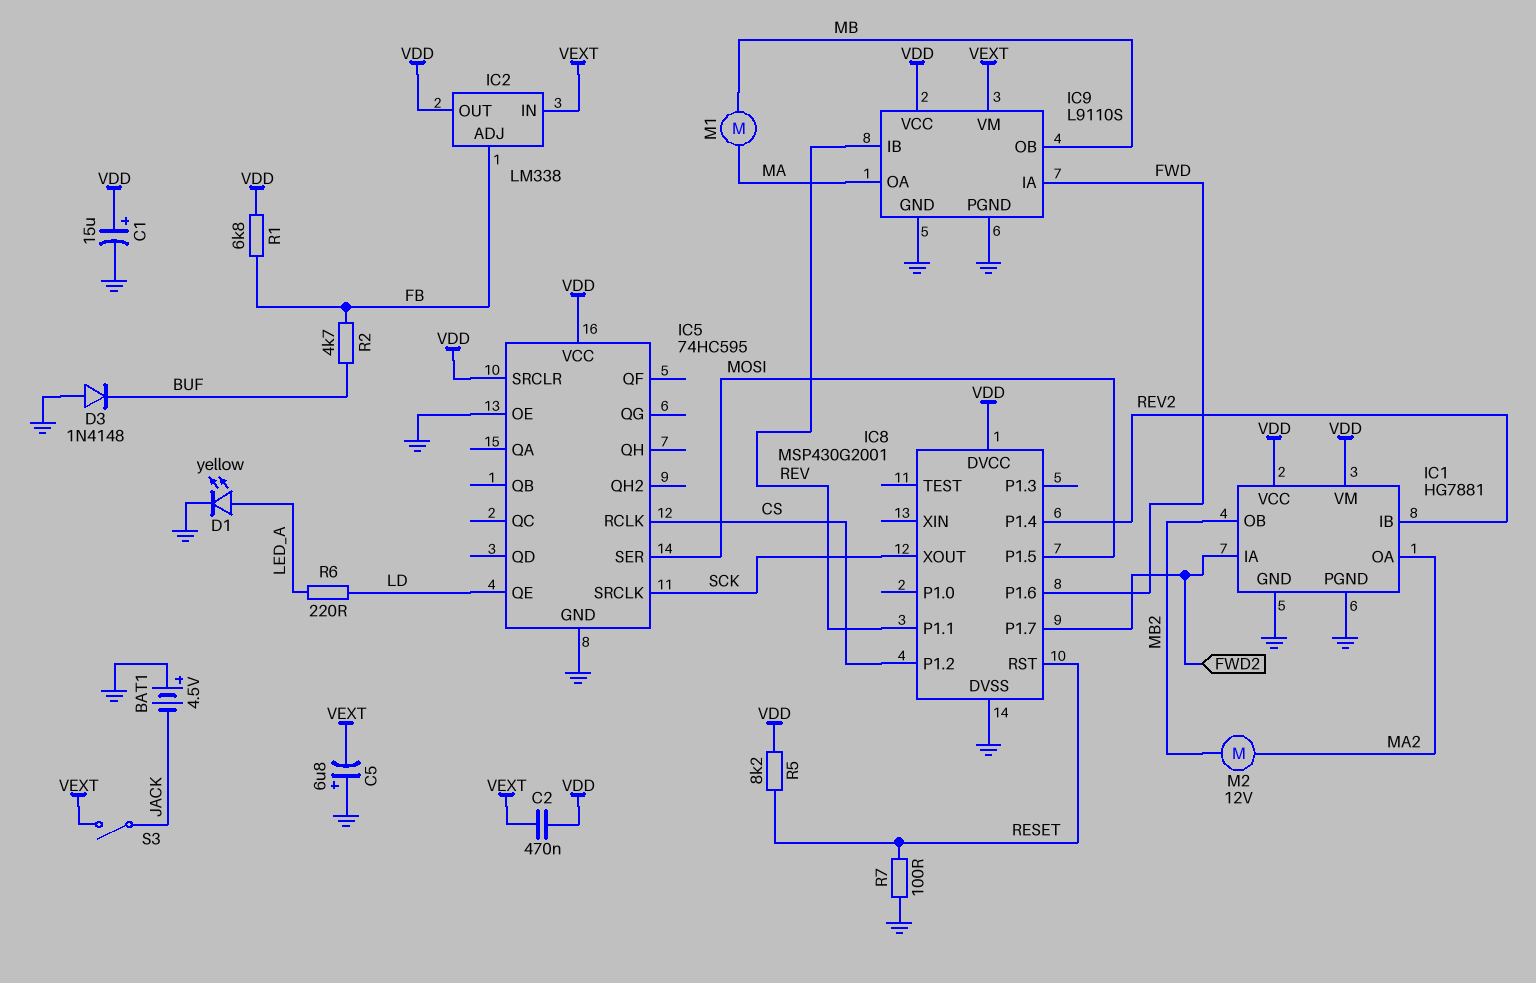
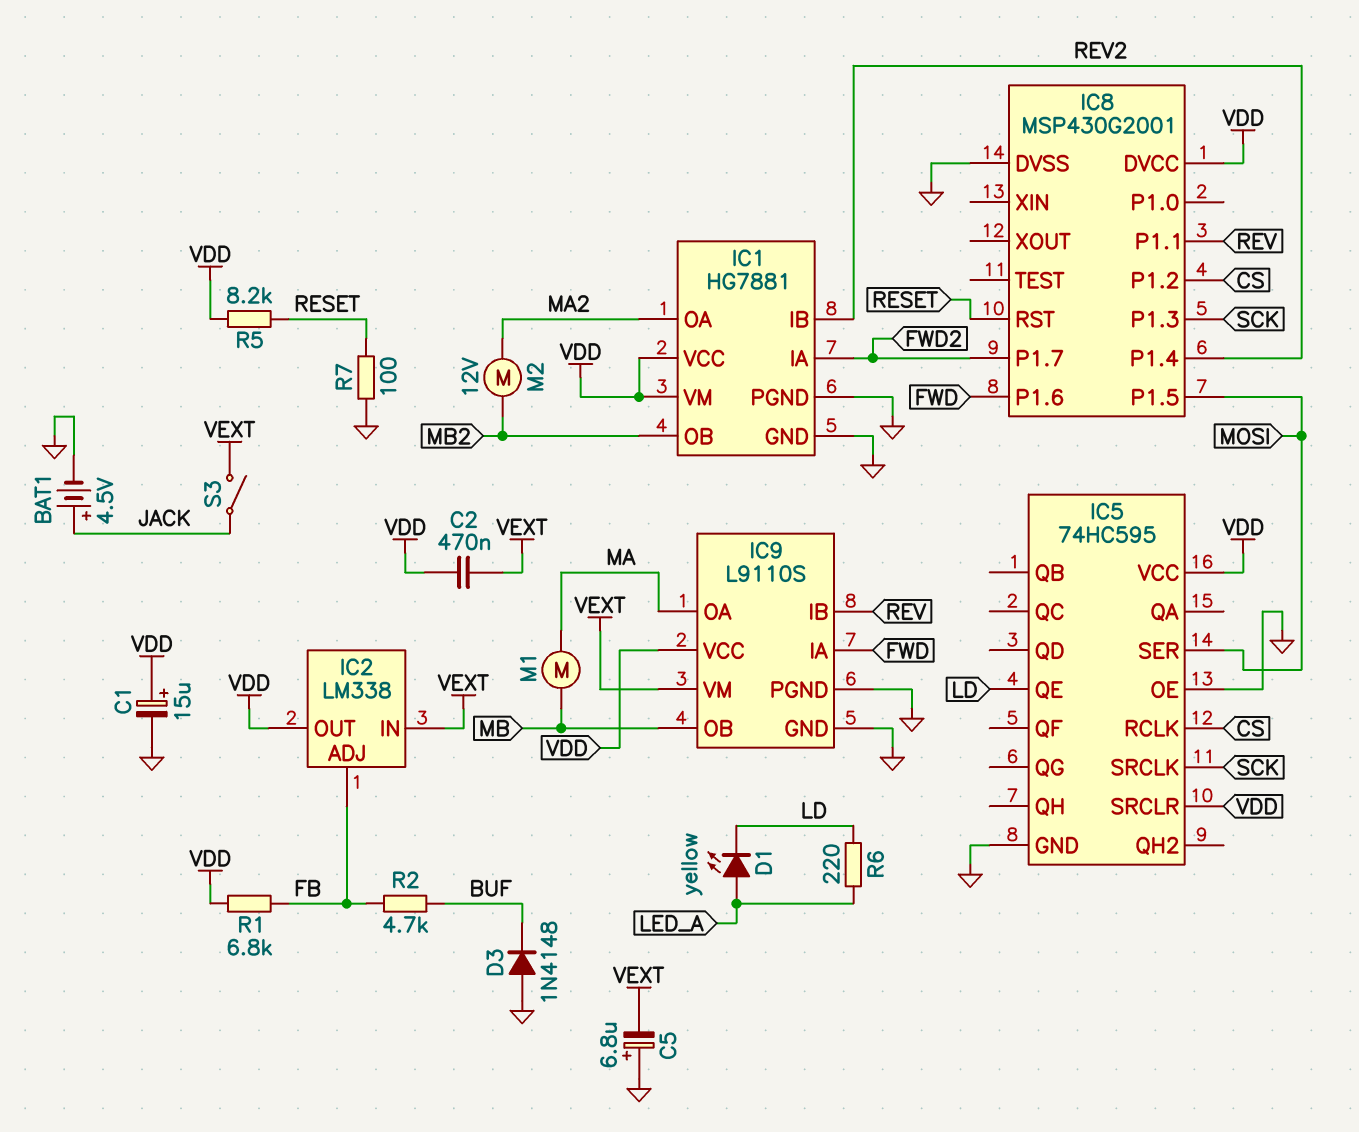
BAT1: 4.5V (plus GND, minus JACK) -> 4.5V (plus JACK, minus GND)
D1: LED yellow (A LED_A, K GND) -> LED yellow (A LED_A, K LD)
IC8 pin P1.3: none -> SCK
IC8 pin XOUT: SCK -> none

